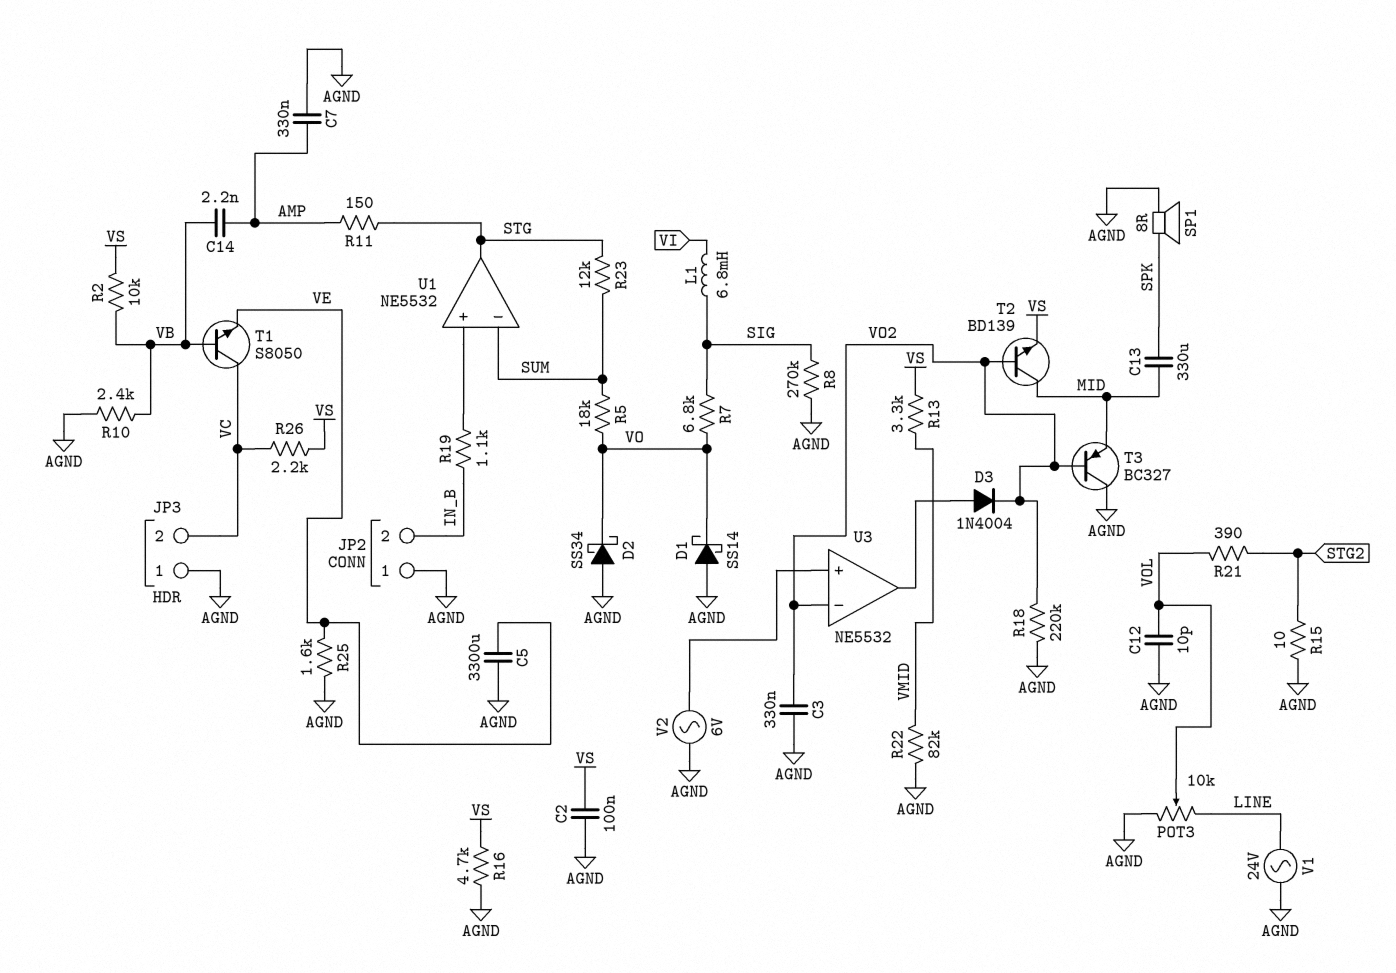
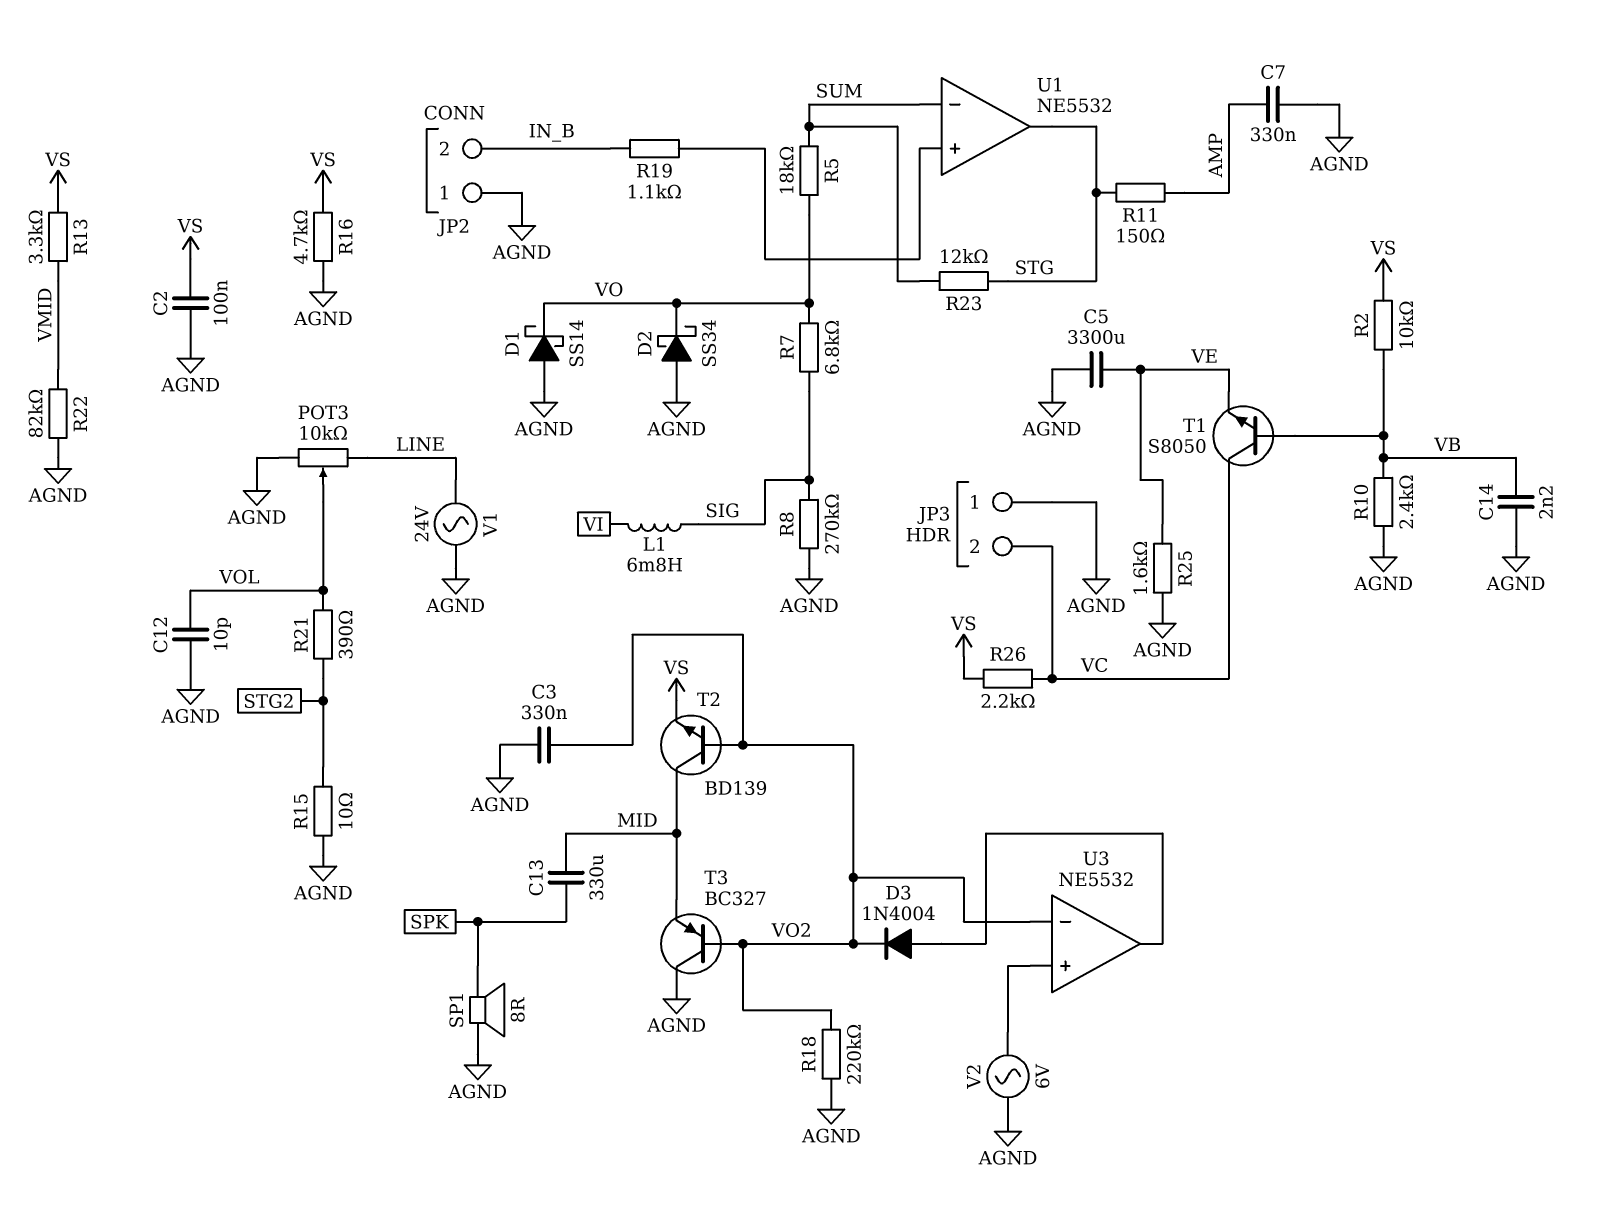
C14: 2.2nF (AMP, VB) -> 2.2nF (AGND, VB)

